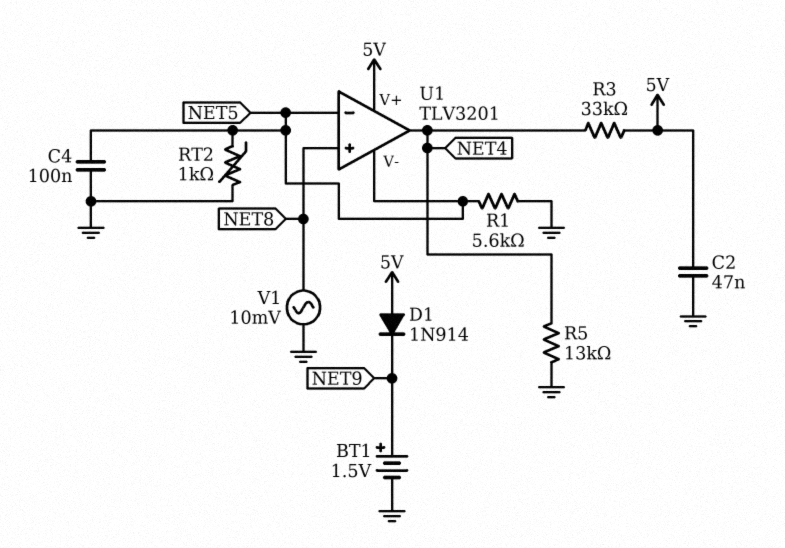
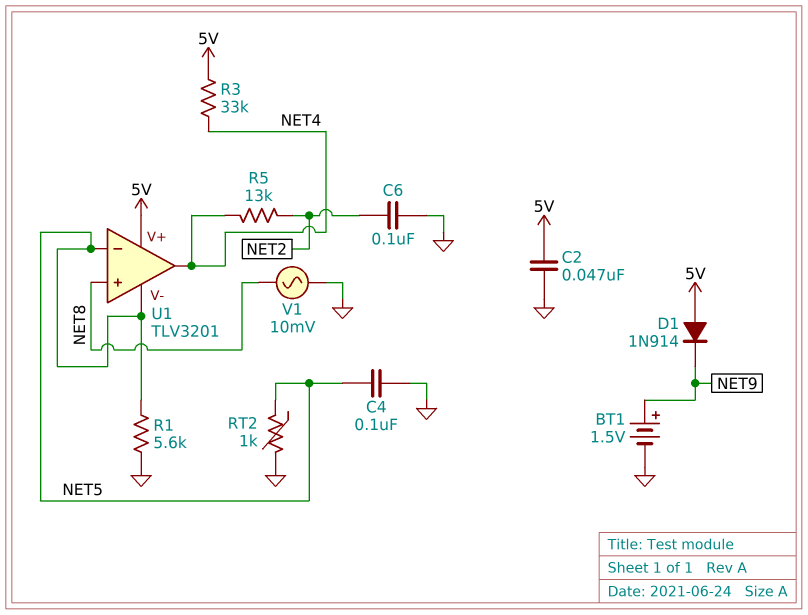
C6: none -> 100nF (GND, NET2)
R5: 13k (GND, NET4) -> 13k (NET2, NET4)

